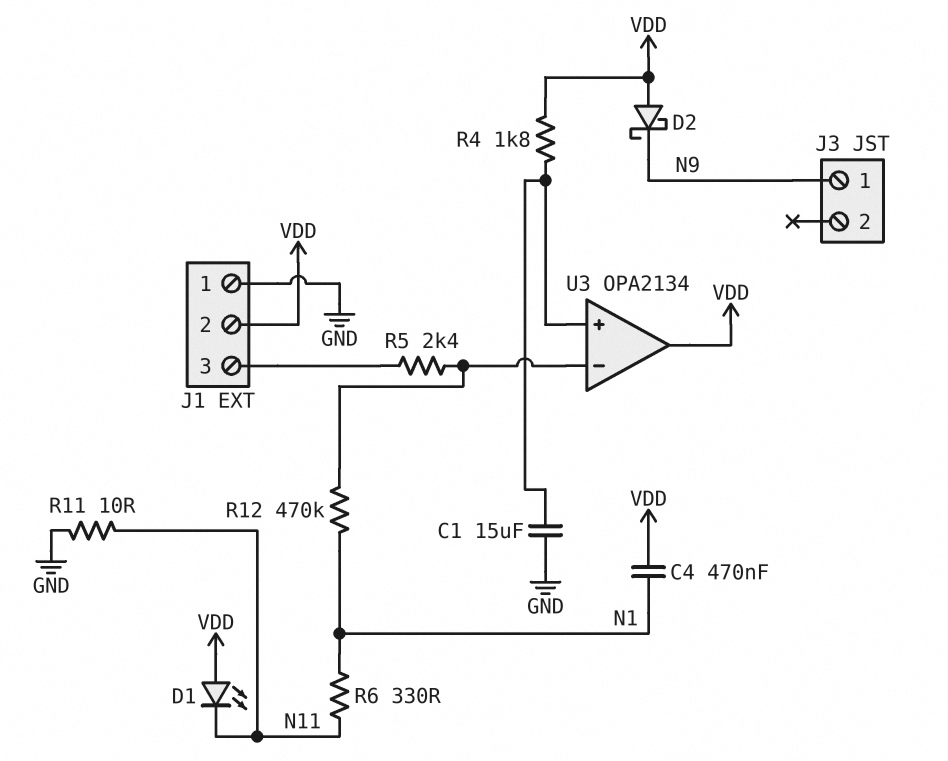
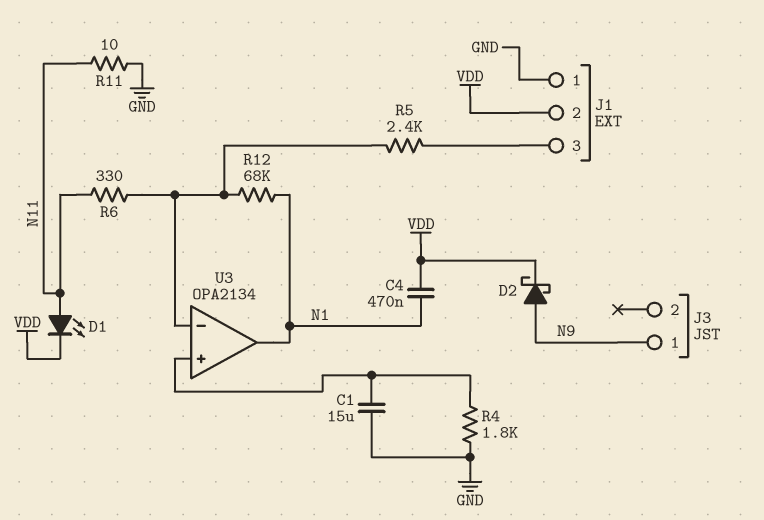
D1: LED (A VDD, K N11) -> LED (A N11, K VDD)
D2: schottky (A VDD, K N9) -> schottky (A N9, K VDD)
R4: 1.8k (U3/in+, VDD) -> 1.8k (GND, U3/in+)
R6: 330 (N1, N11) -> 330 (N11, U3/in-)
R12: 470k (N1, U3/in-) -> 68k (N1, U3/in-)
U3 pin out: VDD -> N1

